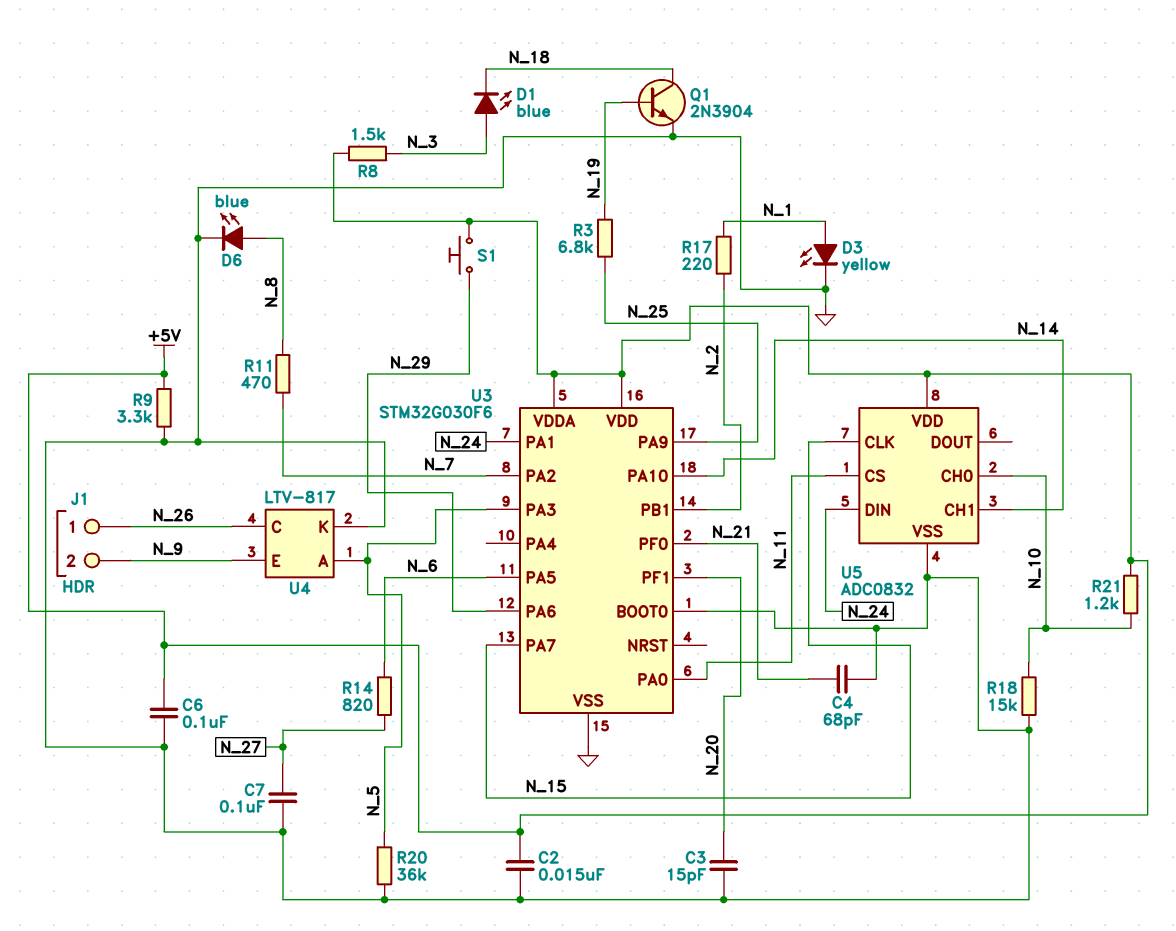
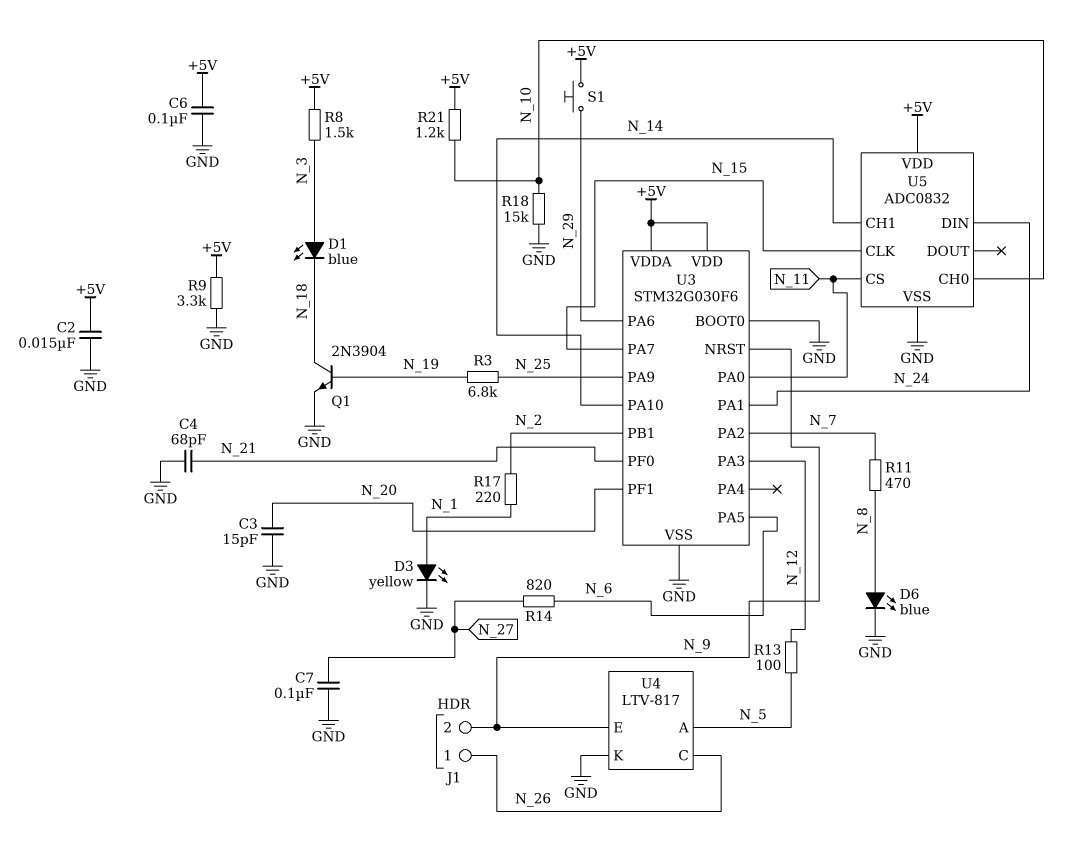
R13: none -> 100 (N_5, N_12)
R20: 36k (GND, N_5) -> none
U3 pin NRST: none -> N_9
U3 pin PA3: N_5 -> N_12

